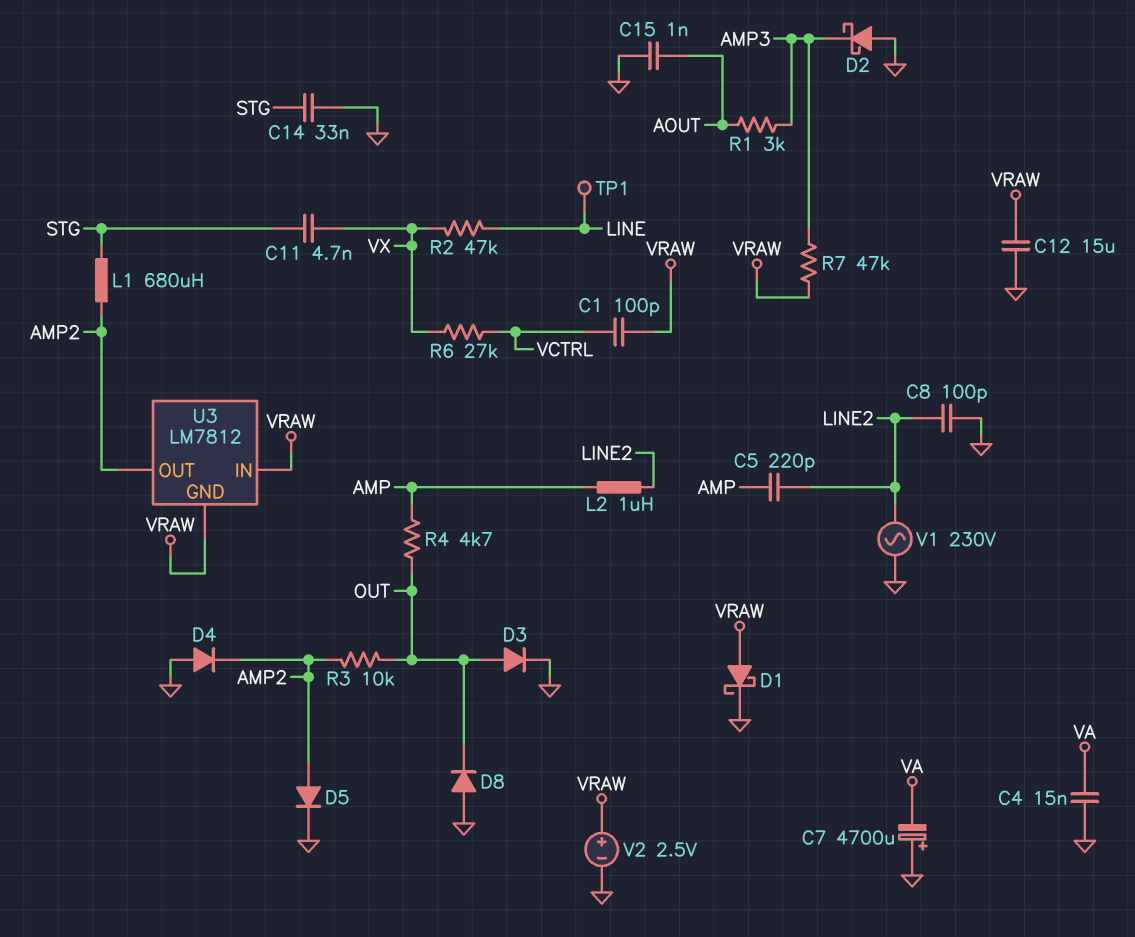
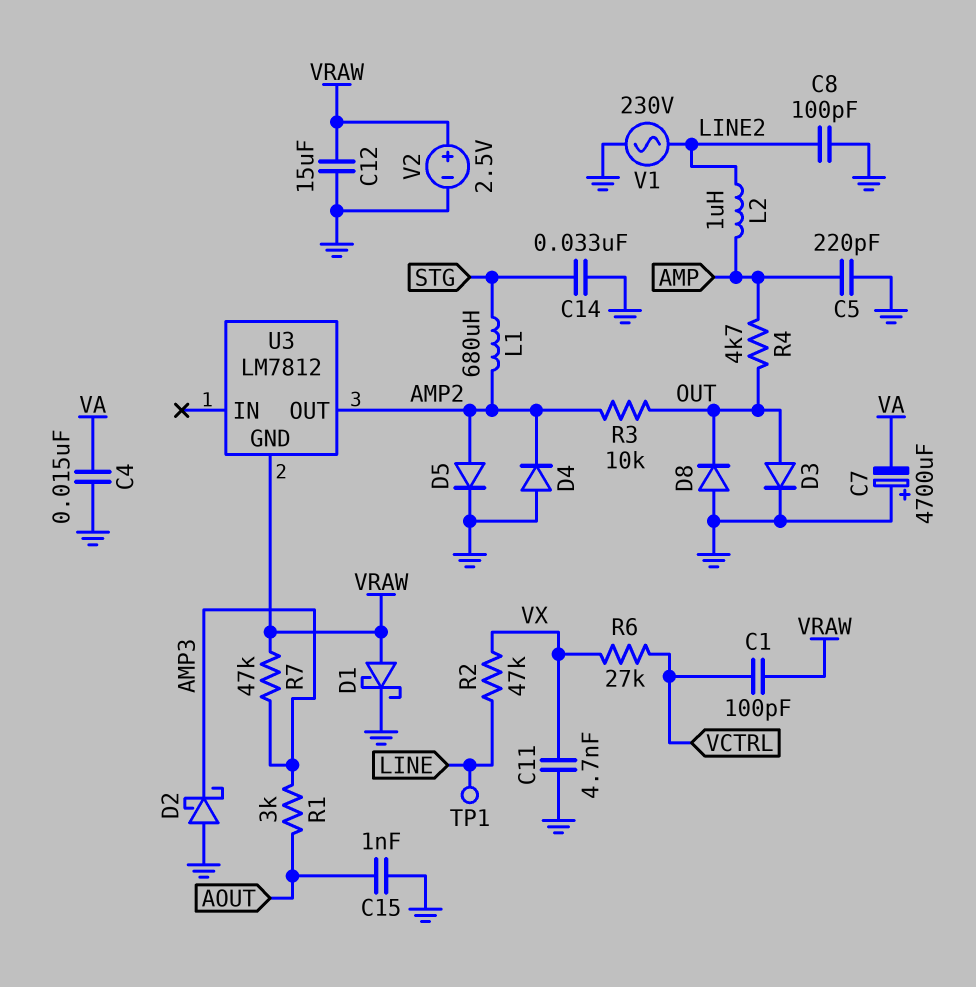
C5: 220pF (AMP, LINE2) -> 220pF (AMP, GND)
C11: 4.7nF (STG, VX) -> 4.7nF (GND, VX)
U3 pin IN: VRAW -> none

